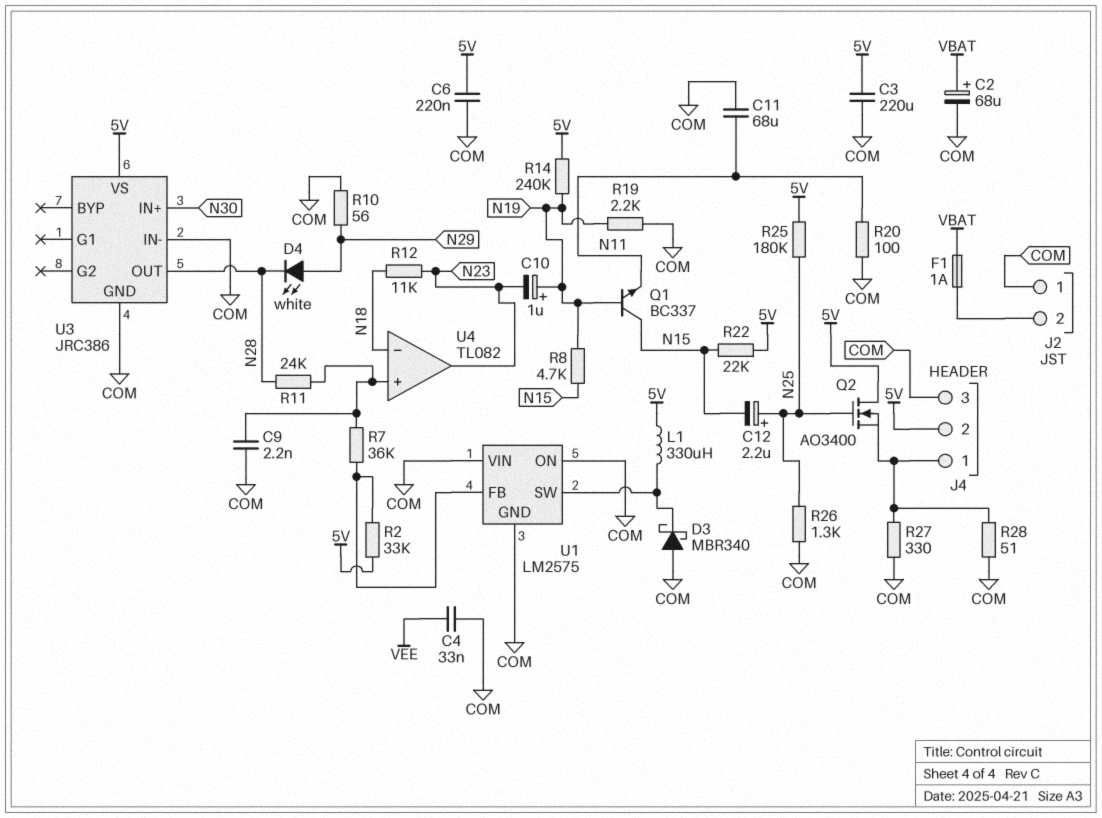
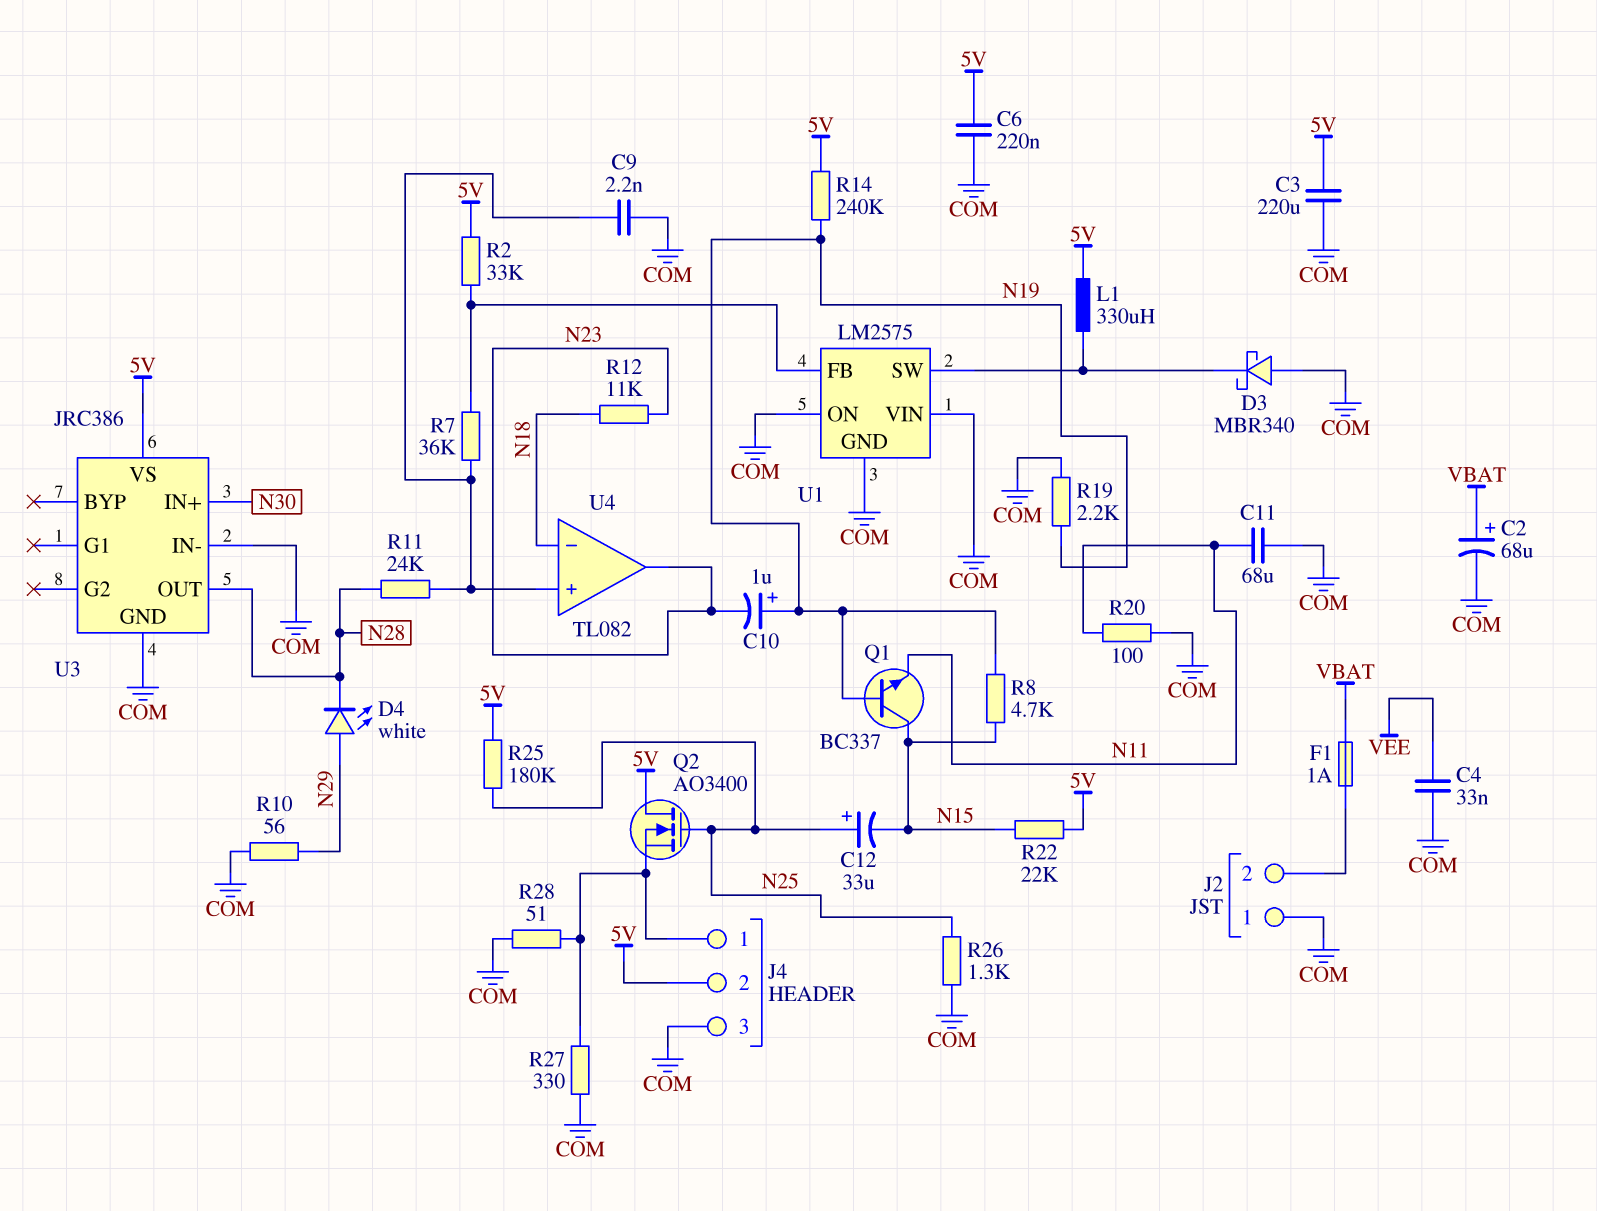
C12: 2.2uF (plus N25, minus N15) -> 33uF (plus N25, minus N15)

